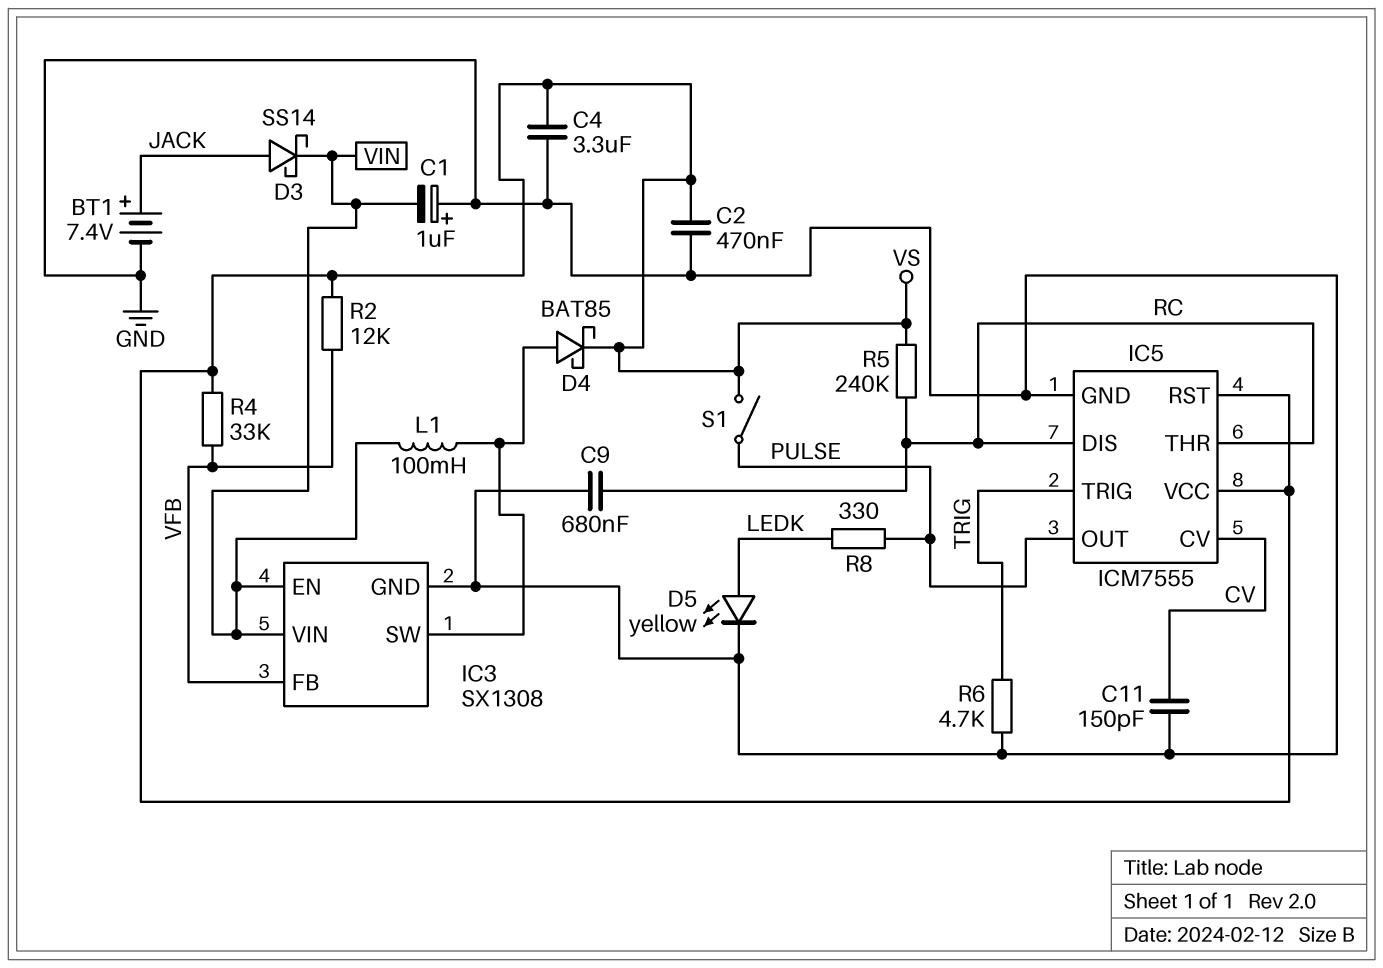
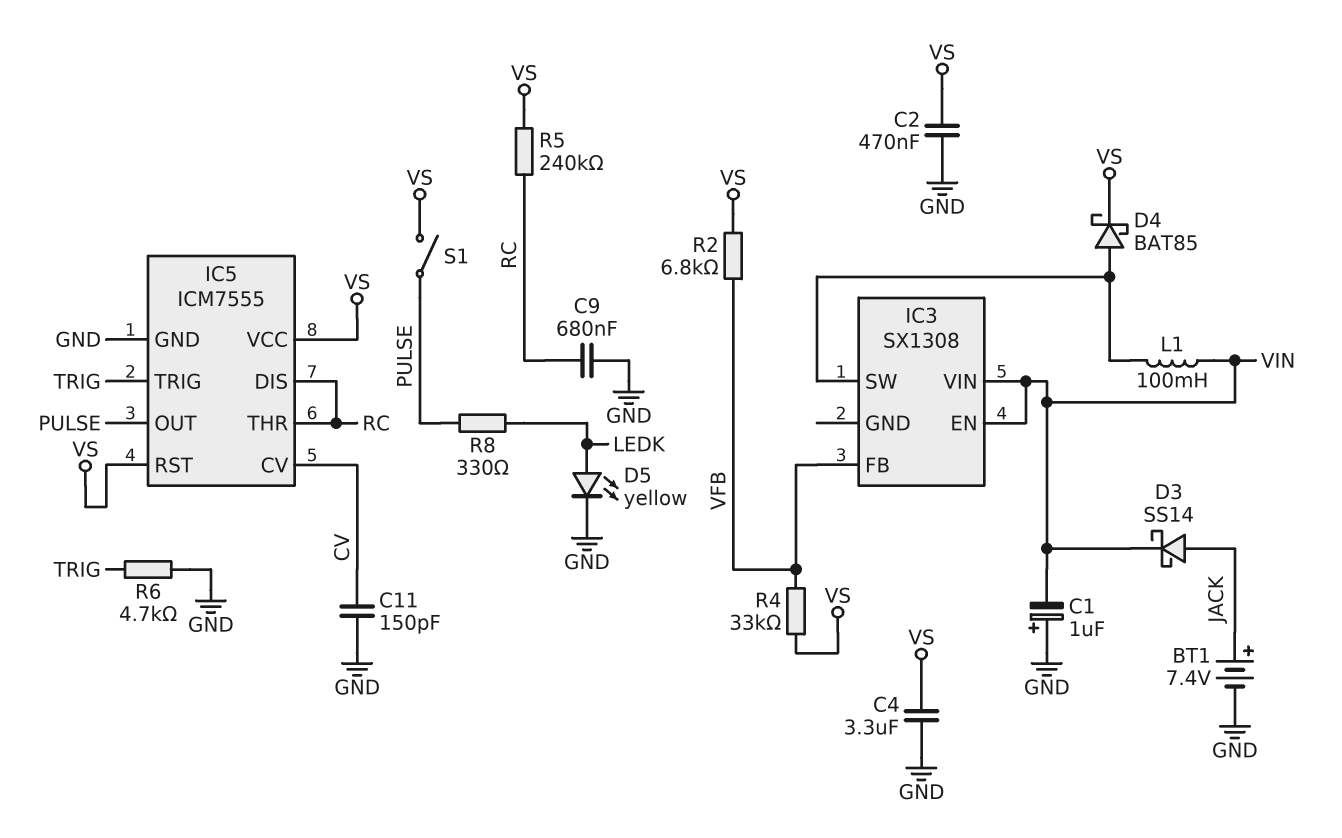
IC3 pin GND: GND -> none
R2: 12k (VFB, VS) -> 6.8k (VFB, VS)

